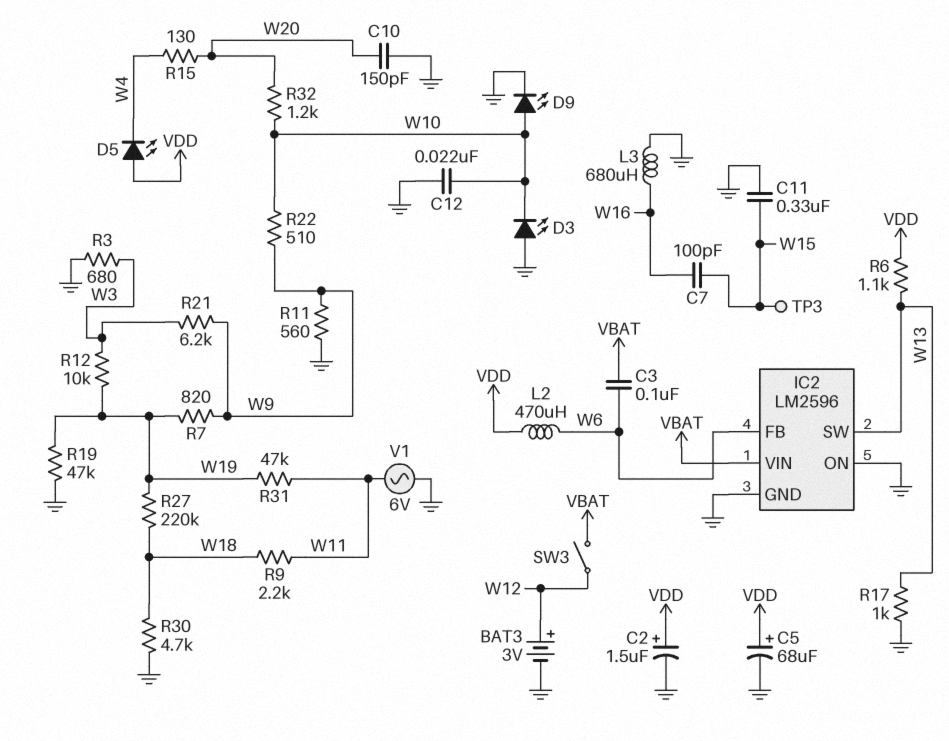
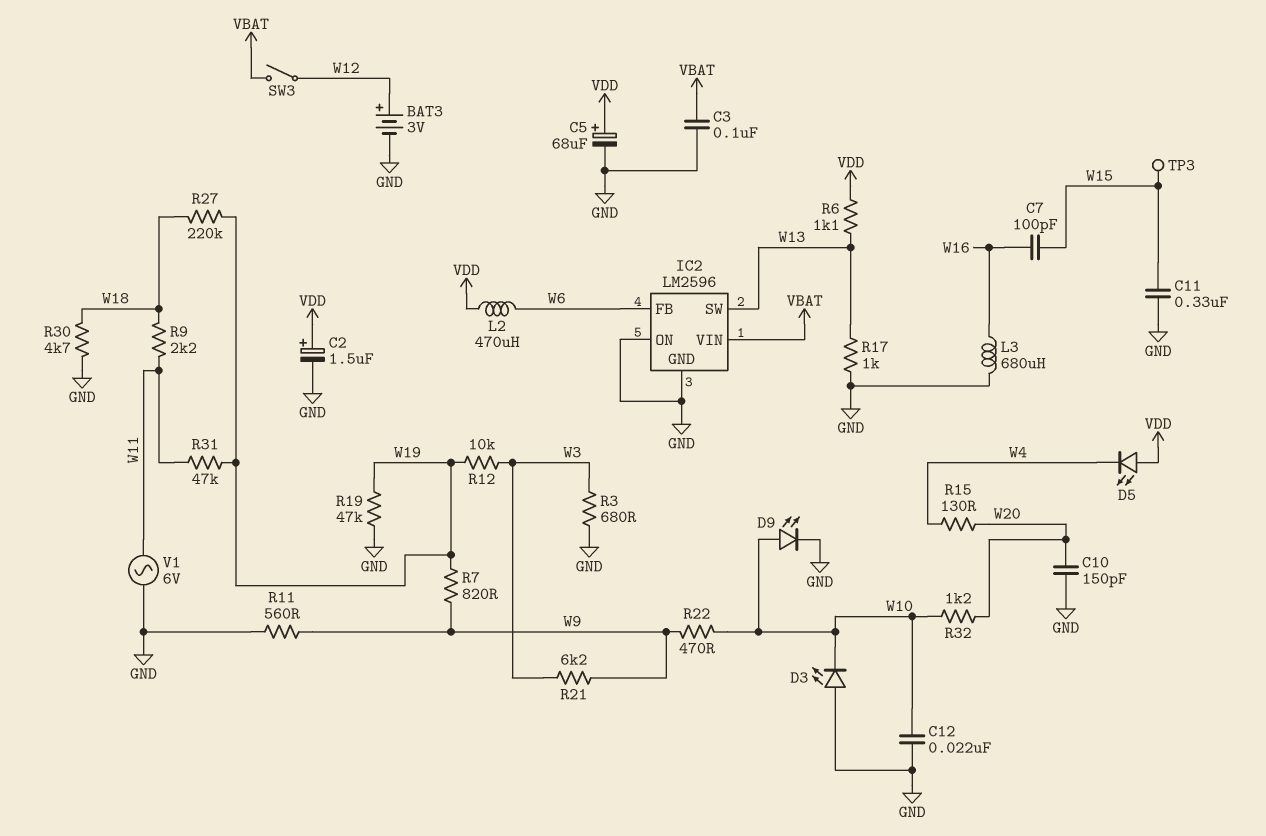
C3: 100nF (VBAT, W6) -> 100nF (GND, VBAT)
R22: 510 (W9, W10) -> 470 (W9, W10)

